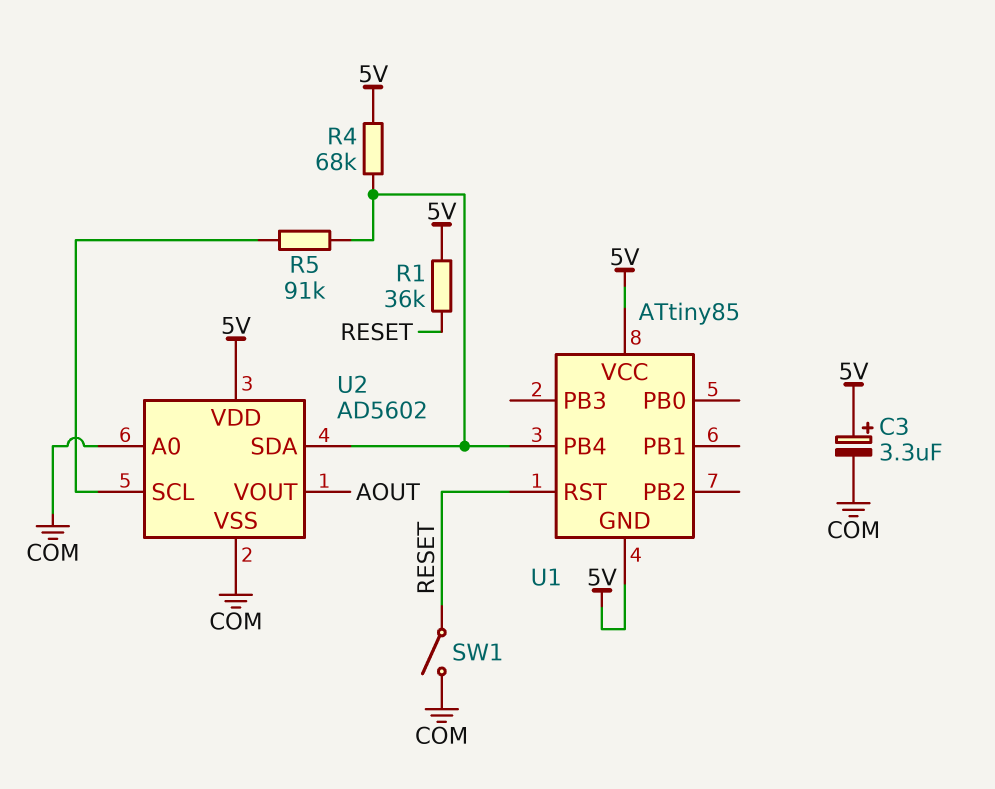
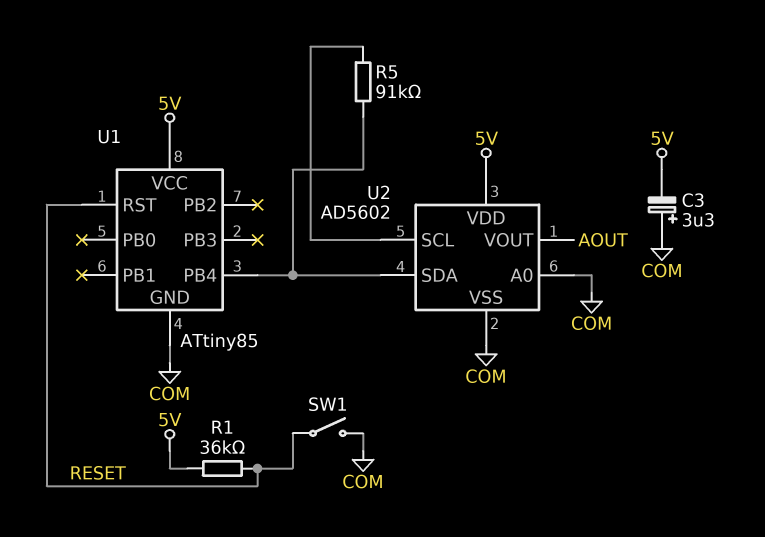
C3: 3.3uF (plus 5V, minus COM) -> 3.3uF (plus COM, minus 5V)
R4: 68k (5V, U1/PB4) -> none
U1 pin GND: 5V -> COM

